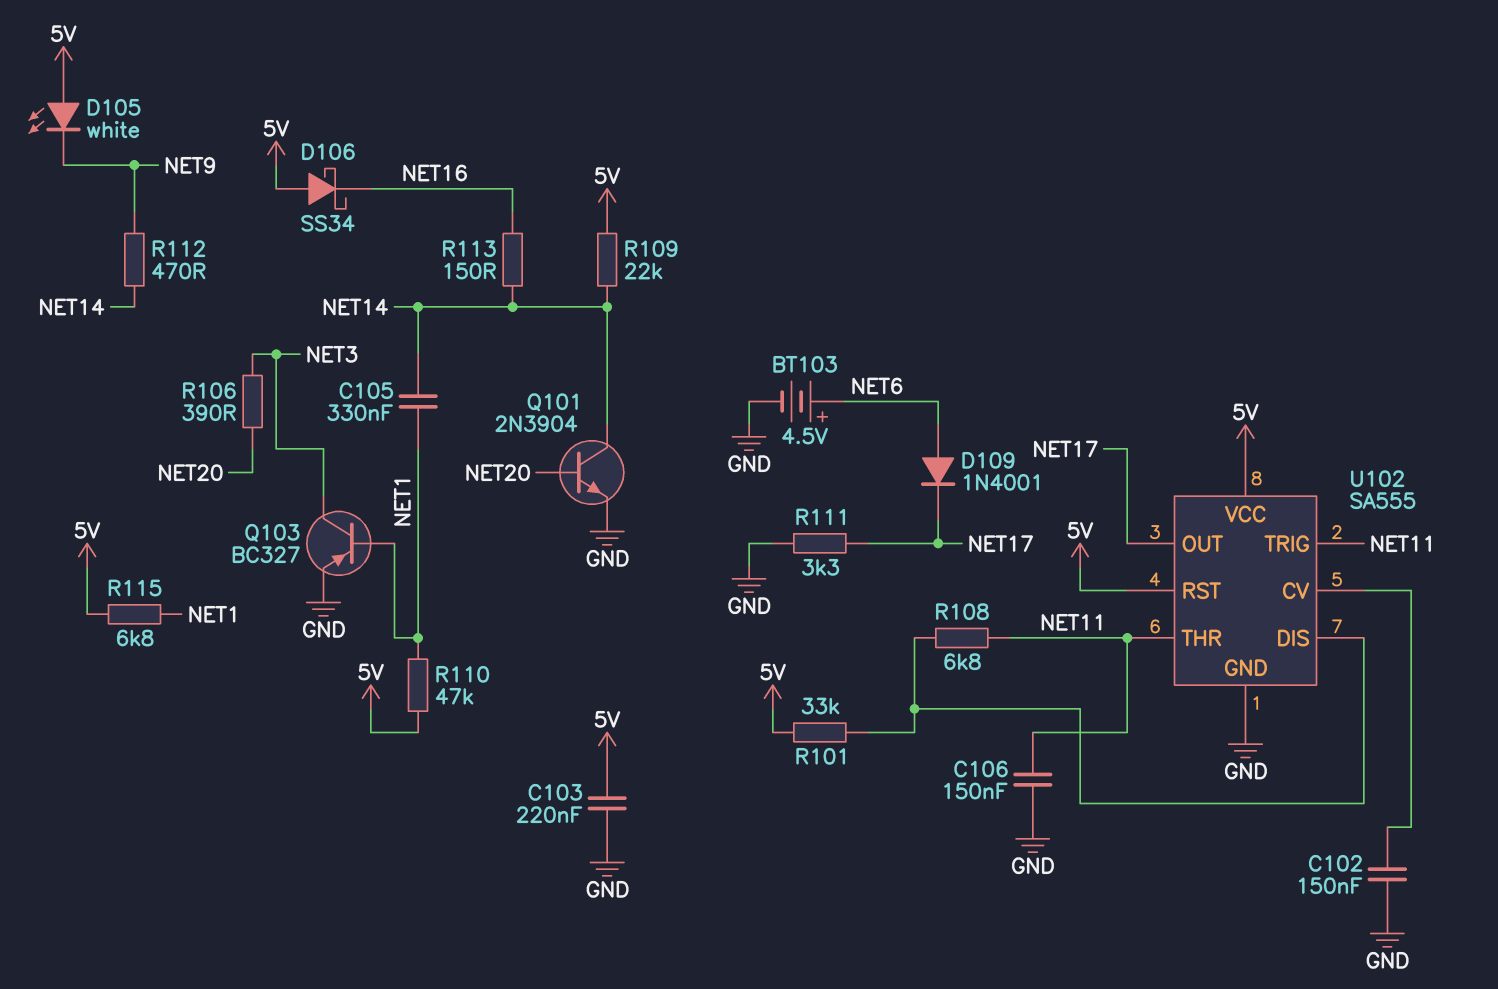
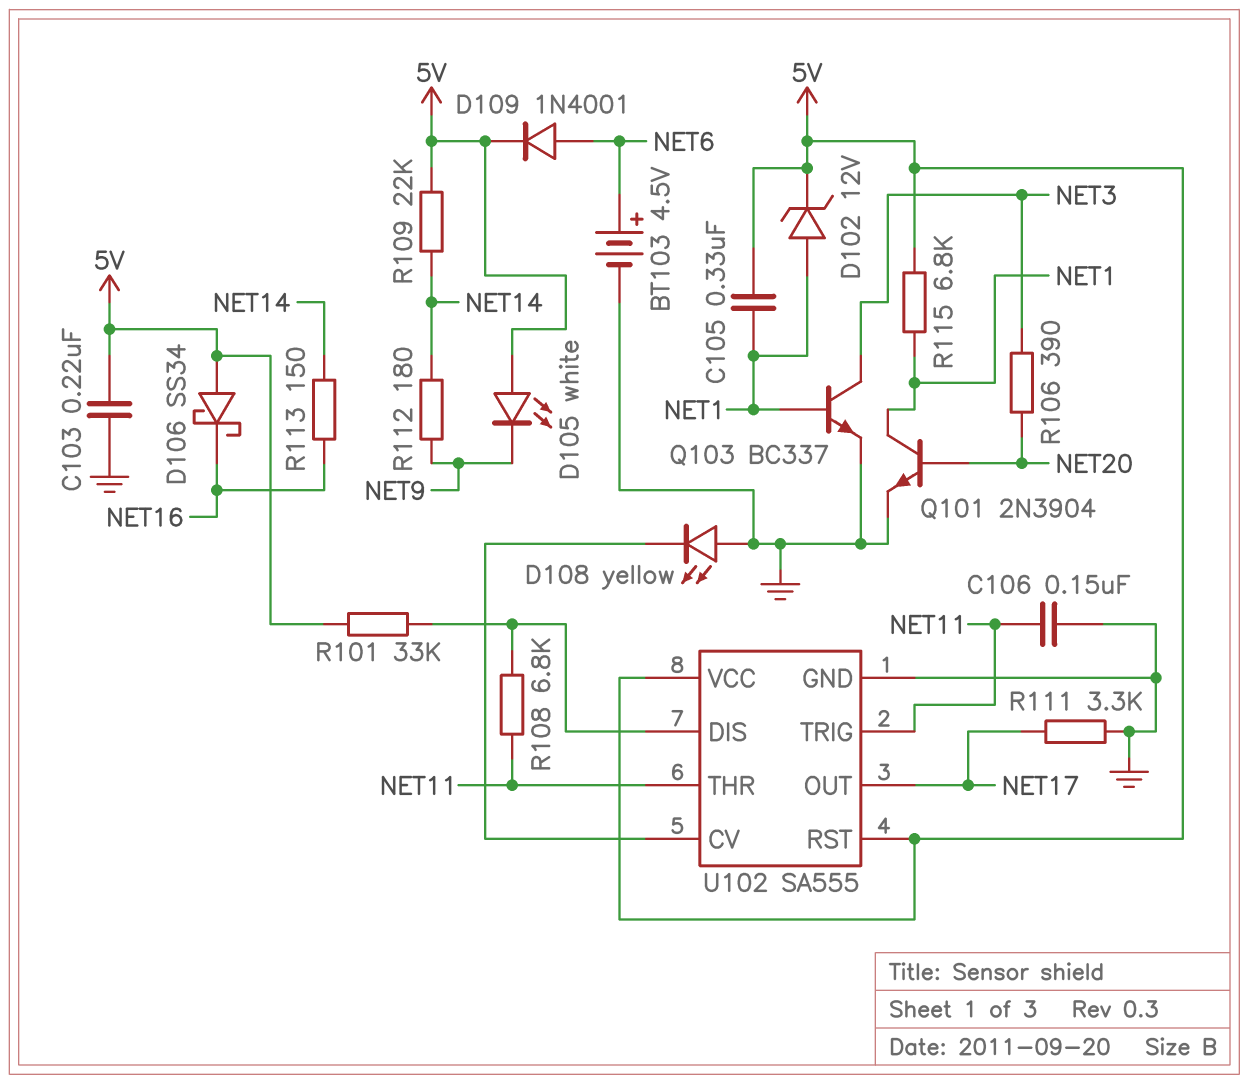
C102: 150nF (GND, U102/CV) -> none
C105: 330nF (NET1, NET14) -> 330nF (5V, NET1)
D102: none -> zener 12V (A NET1, K 5V)
D108: none -> LED yellow (A GND, K U102/CV)
D109: diode 1N4001 (A NET6, K NET17) -> diode 1N4001 (A NET6, K 5V)
Q101: NPN 2N3904 (B NET20, C NET14, E GND) -> NPN 2N3904 (B NET20, C NET1, E GND)
Q103: PNP BC327 (B NET1, C NET3, E GND) -> NPN BC337 (B NET1, C NET3, E GND)
R110: 47k (5V, NET1) -> none
R112: 470 (NET9, NET14) -> 180 (NET9, NET14)

